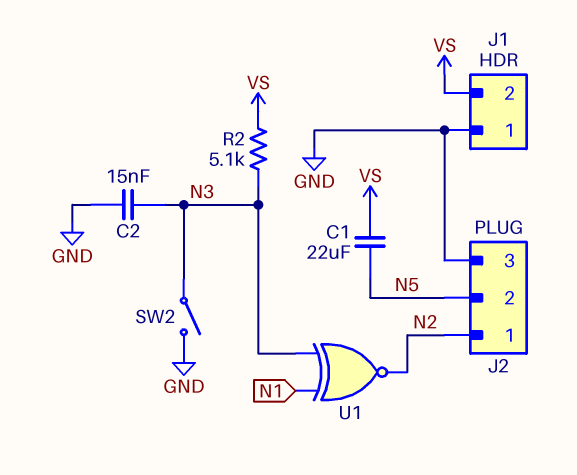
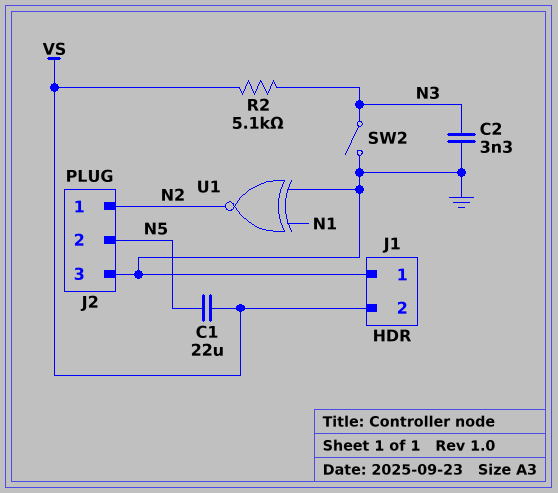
C2: 15nF (GND, N3) -> 3.3nF (GND, N3)
U1: XNOR (in N1, in N3, out N2) -> XNOR (in GND, in N1, out N2)

